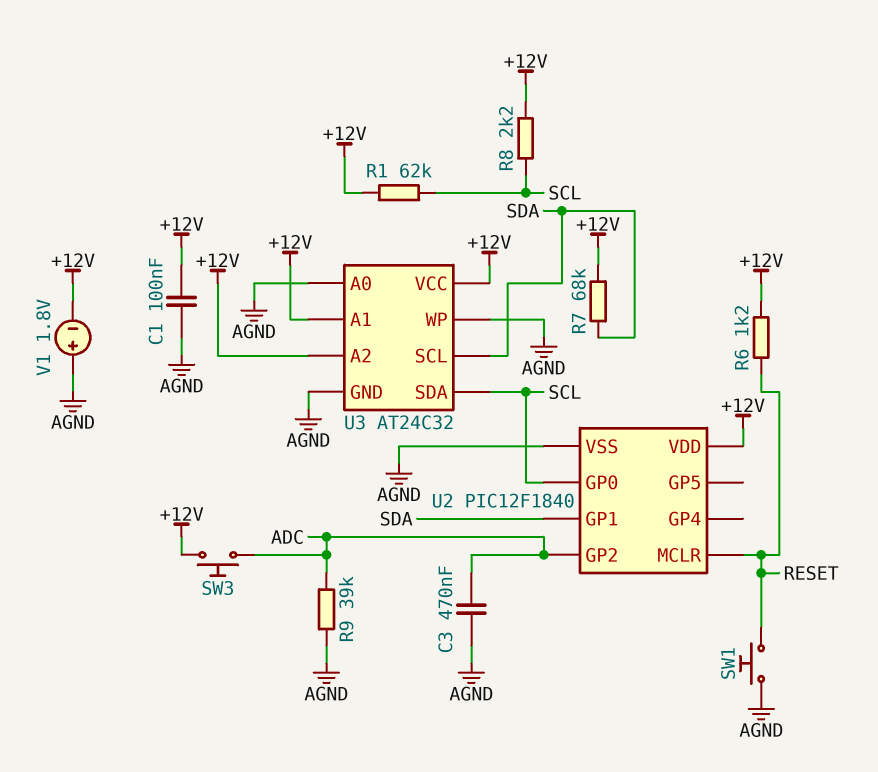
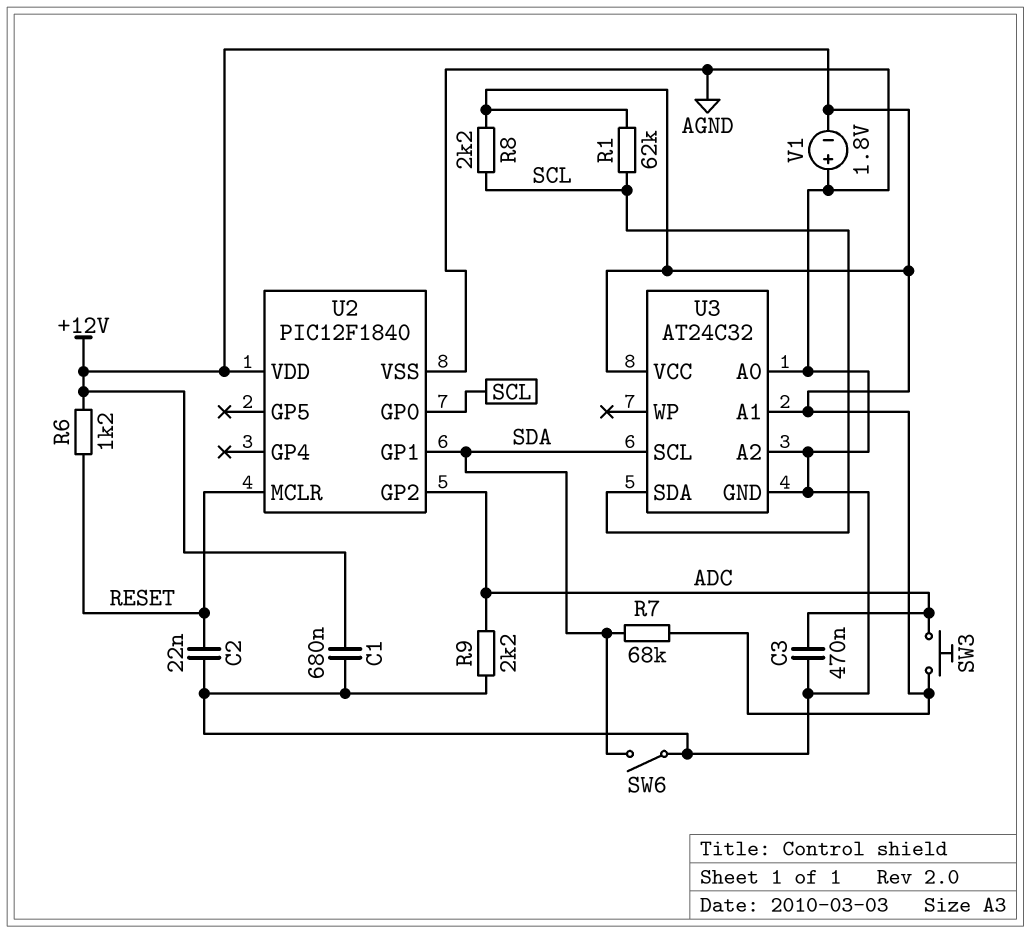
C1: 100nF (+12V, AGND) -> 680nF (+12V, AGND)
C2: none -> 22nF (AGND, RESET)
R9: 39k (ADC, AGND) -> 2.2k (ADC, AGND)
SW1: button (AGND, RESET) -> none
SW6: none -> switch (AGND, SDA)
U3 pin A2: +12V -> AGND
U3 pin WP: AGND -> none

